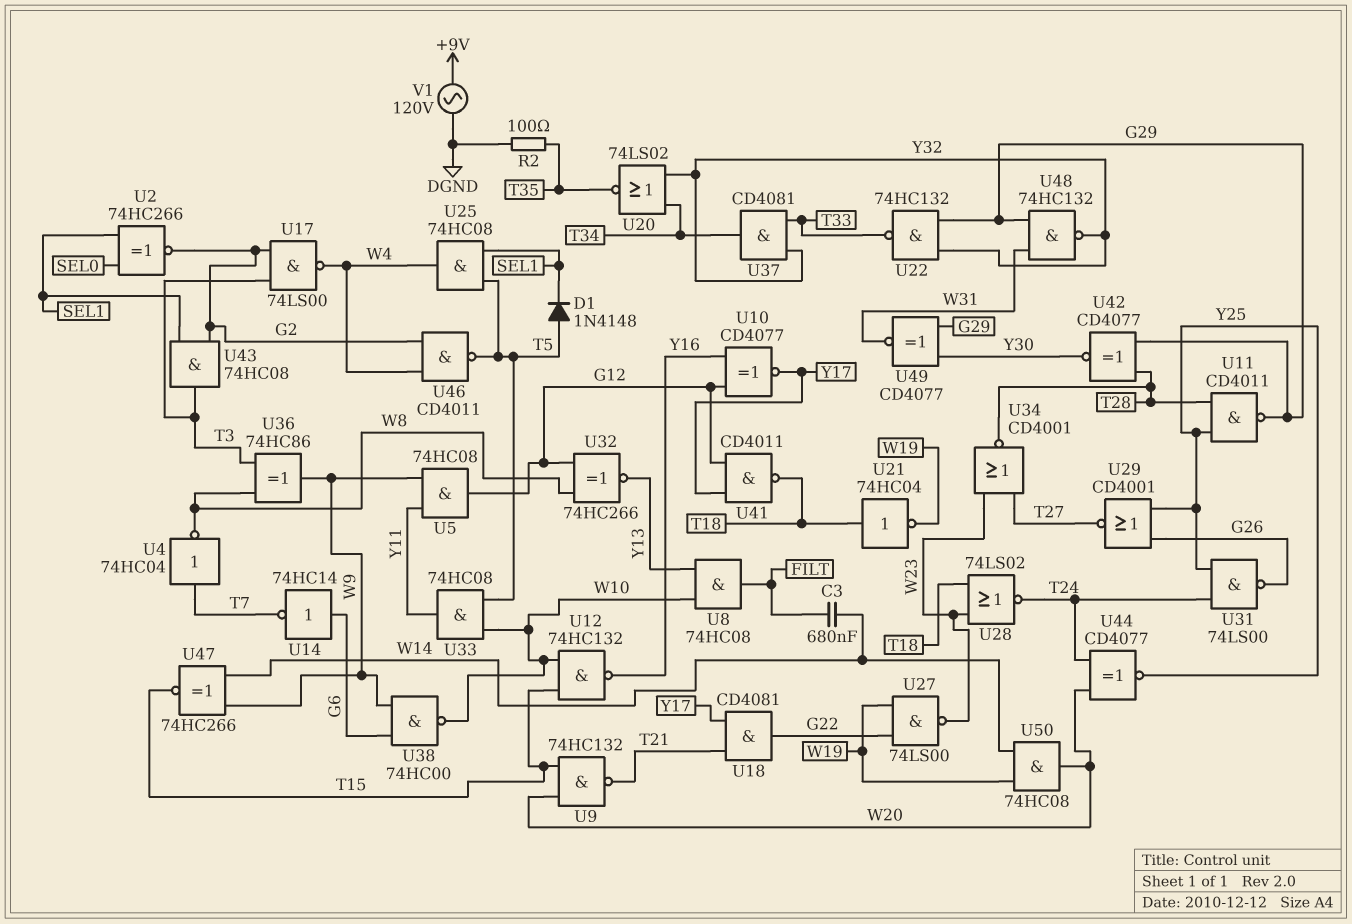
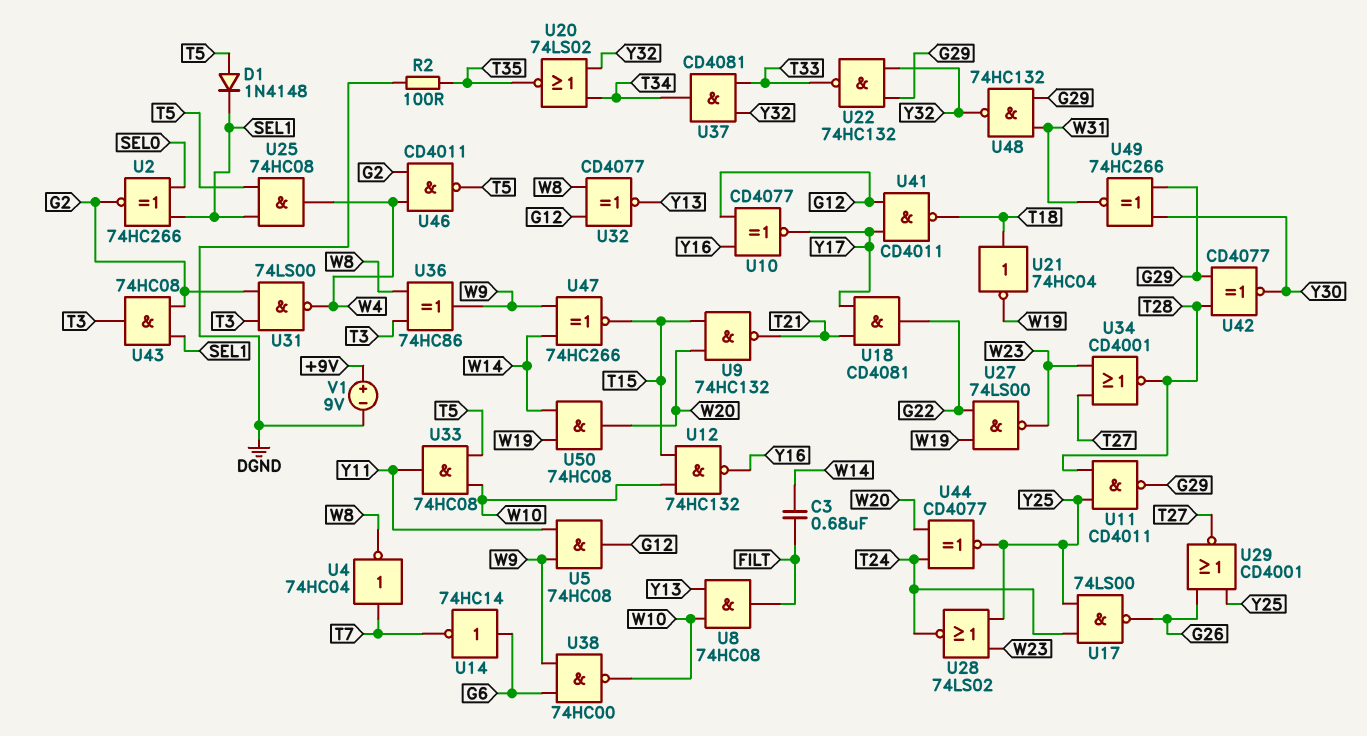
U17: NAND 74LS00 (in G2, in T3, out W4) -> NAND 74LS00 (in T24, in Y25, out G26)
U28: NOR 74LS02 (in T18, in W23, out T24) -> NOR 74LS02 (in W23, in Y25, out T24)
U31: NAND 74LS00 (in T24, in Y25, out G26) -> NAND 74LS00 (in G2, in T3, out W4)
U32: XNOR 74HC266 (in G12, in W8, out Y13) -> XNOR CD4077 (in G12, in W8, out Y13)
U49: XNOR CD4077 (in G29, in Y30, out W31) -> XNOR 74HC266 (in G29, in Y30, out W31)
V1: AC 120V (+9V, DGND) -> 9V (plus +9V, minus DGND)

